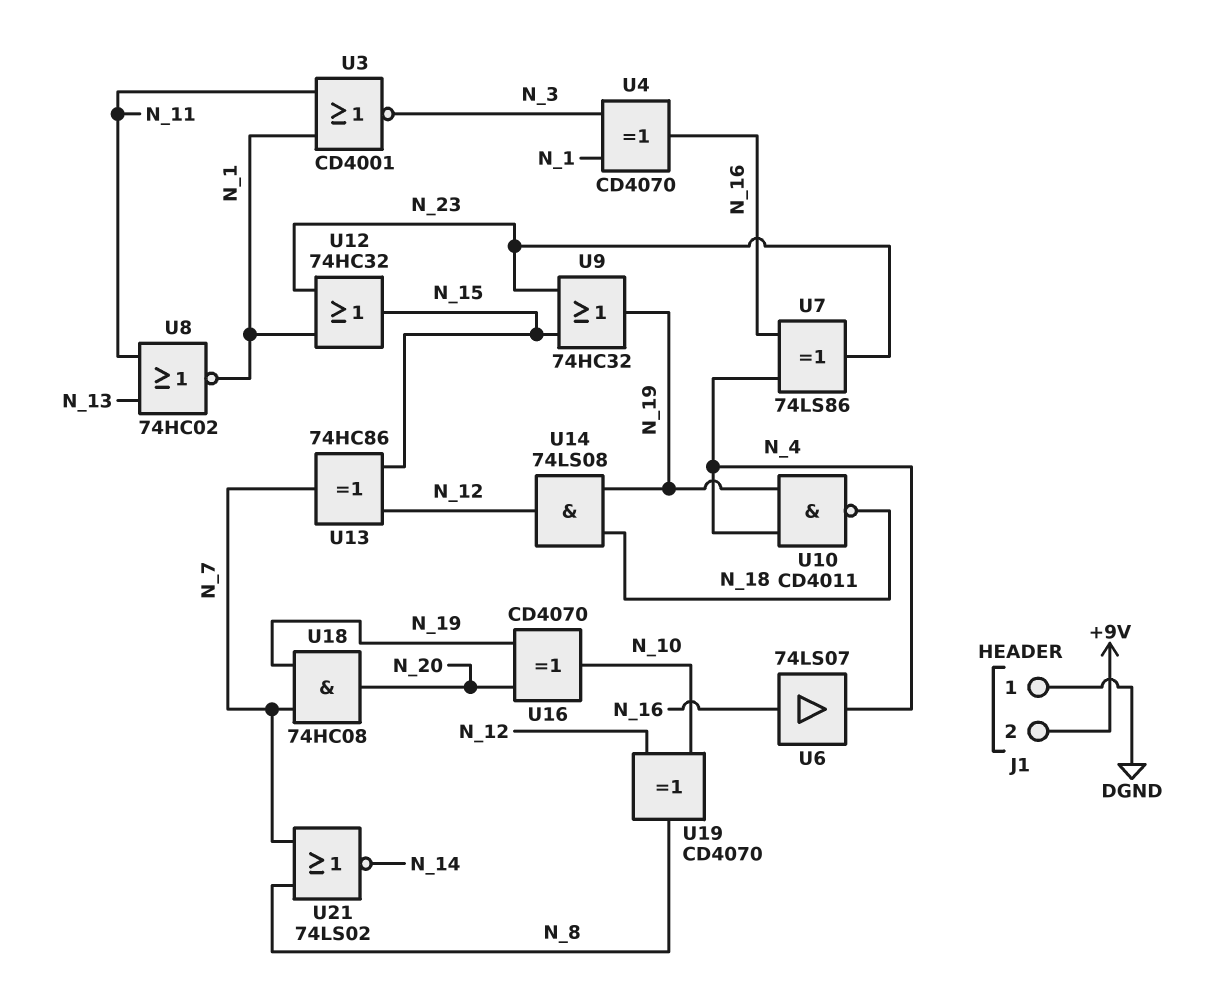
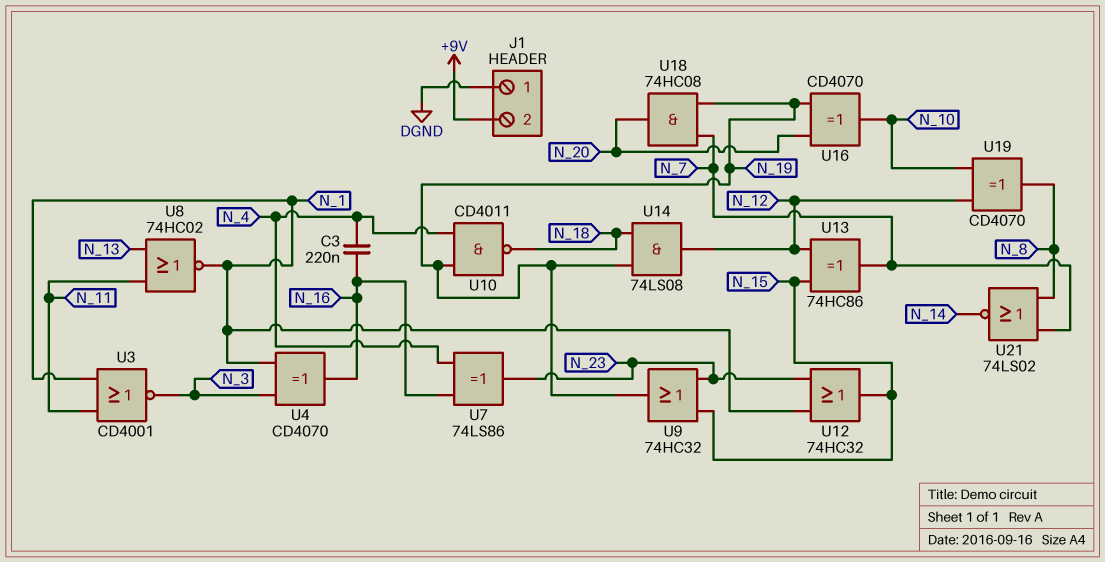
C3: none -> 220nF (N_4, N_16)
U6: buffer 74LS07 (in N_16, out N_4) -> none

